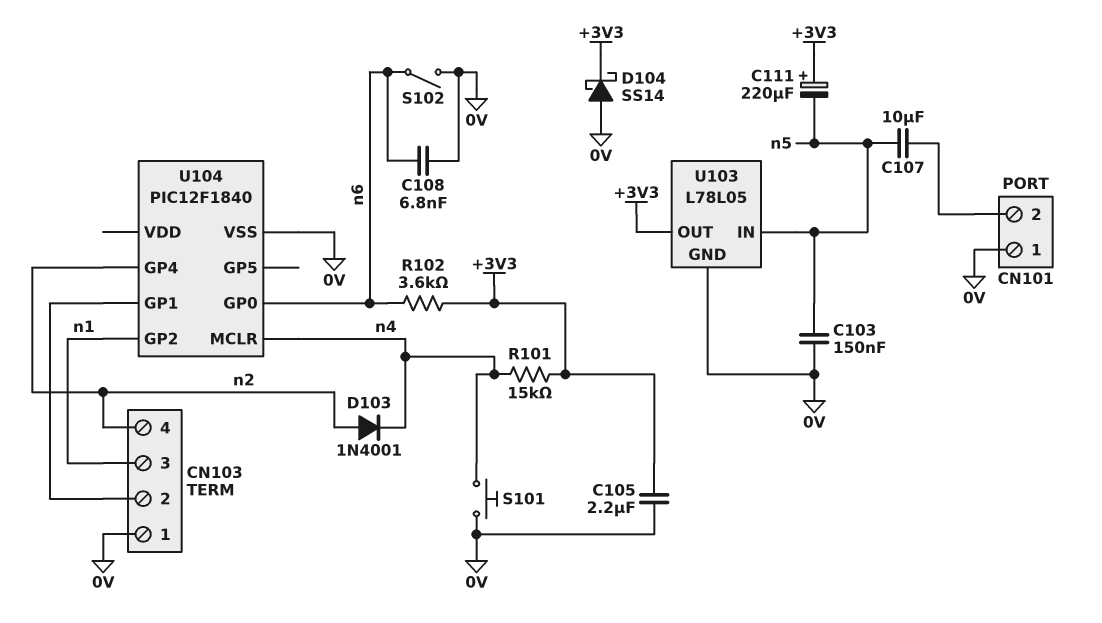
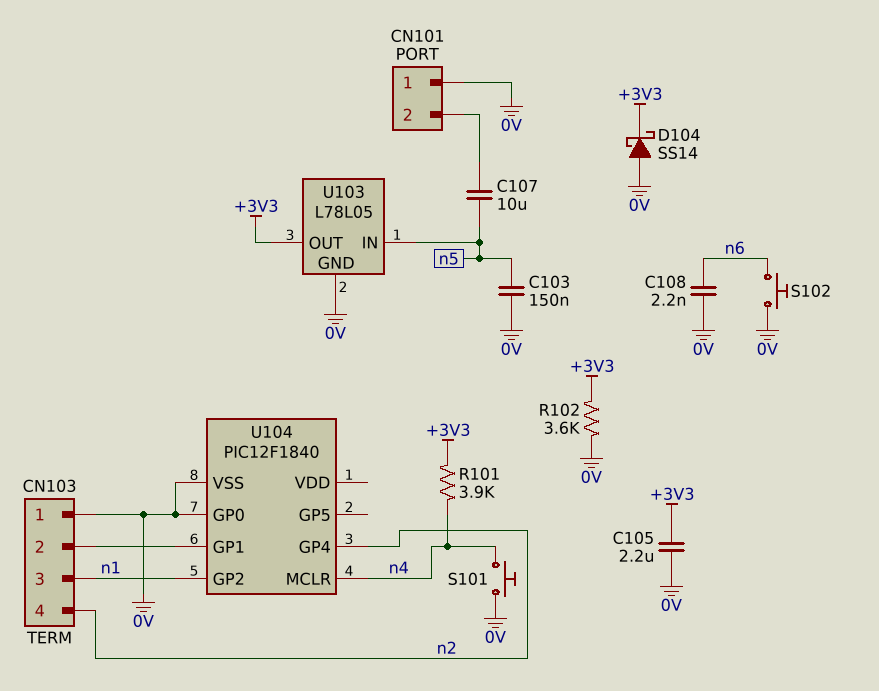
C108: 6.8nF (0V, n6) -> 2.2nF (0V, n6)
C111: 220uF (plus +3V3, minus n5) -> none
D103: diode 1N4001 (A n2, K n4) -> none
R101: 15k (+3V3, n4) -> 3.9k (+3V3, n4)
R102: 3.6k (+3V3, n6) -> 3.6k (+3V3, 0V)
S102: switch (0V, n6) -> button (0V, n6)
U104 pin GP0: n6 -> 0V

